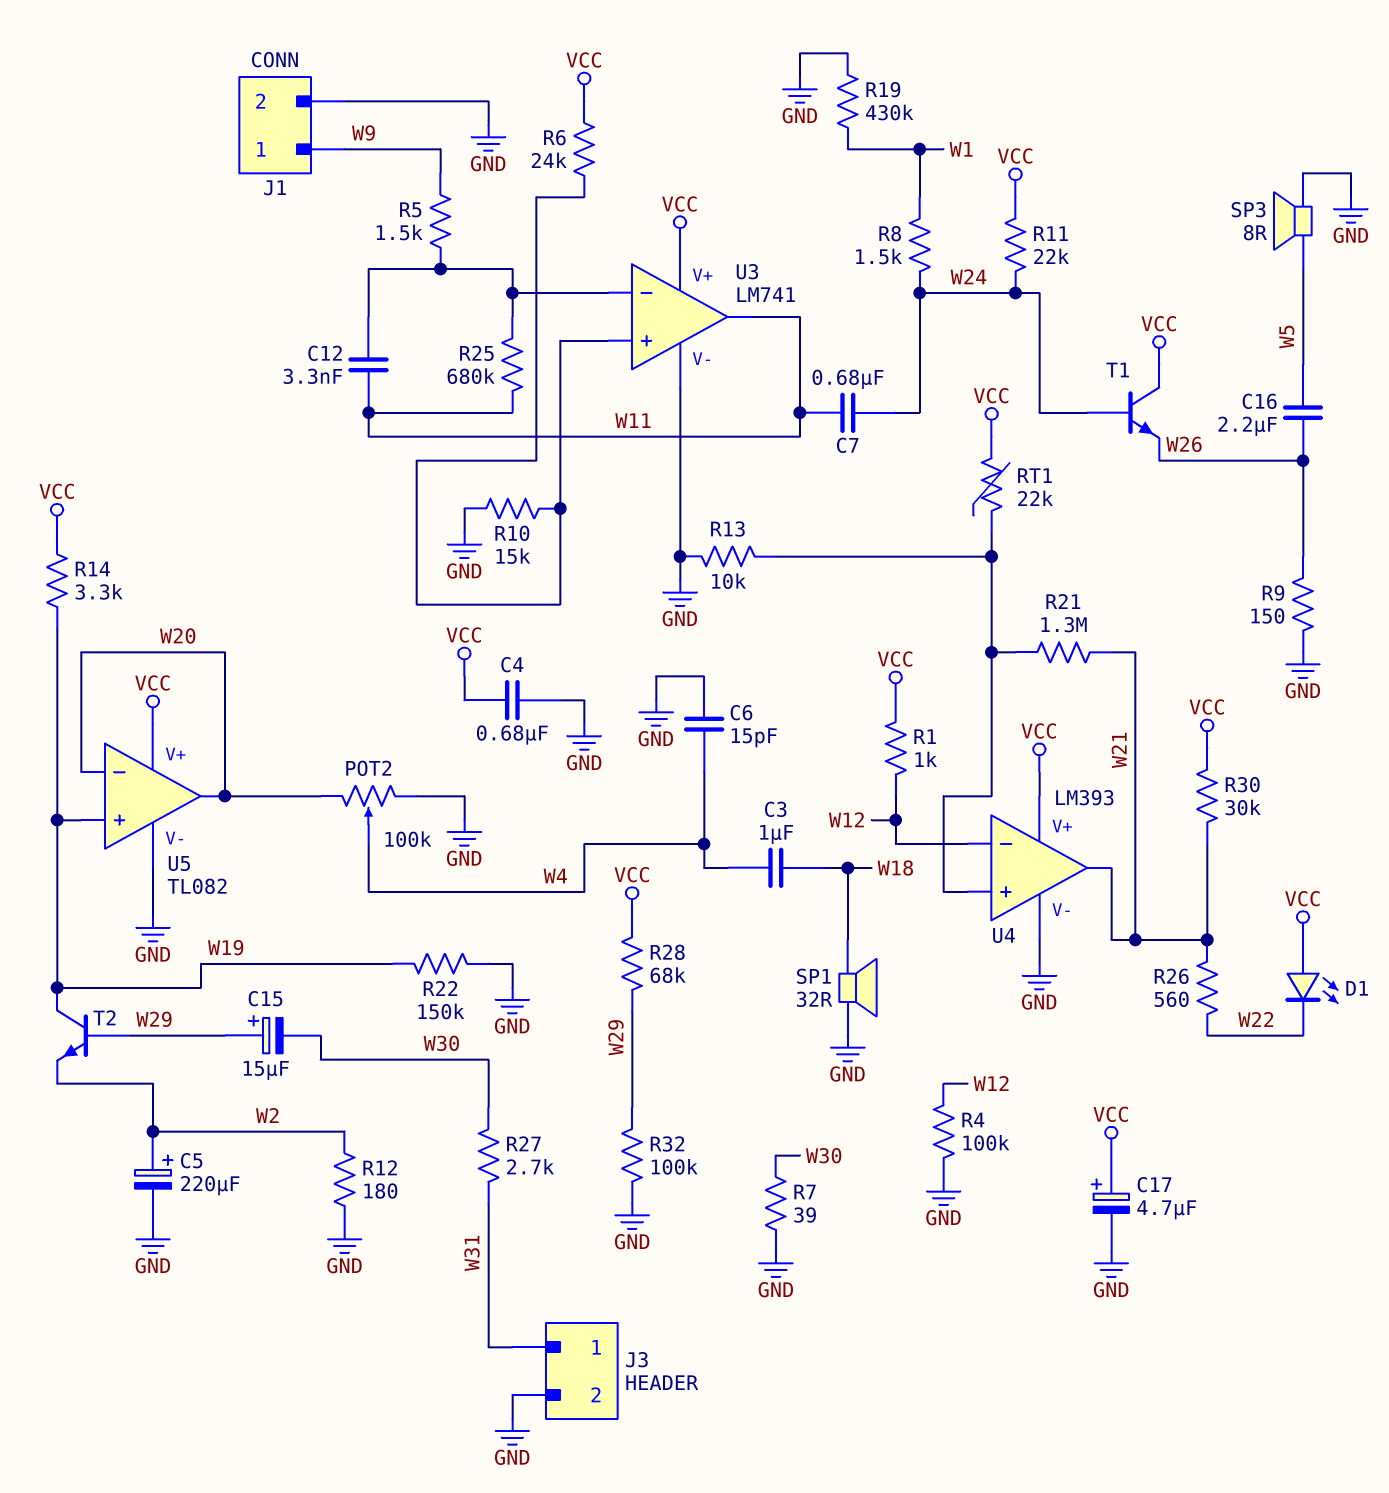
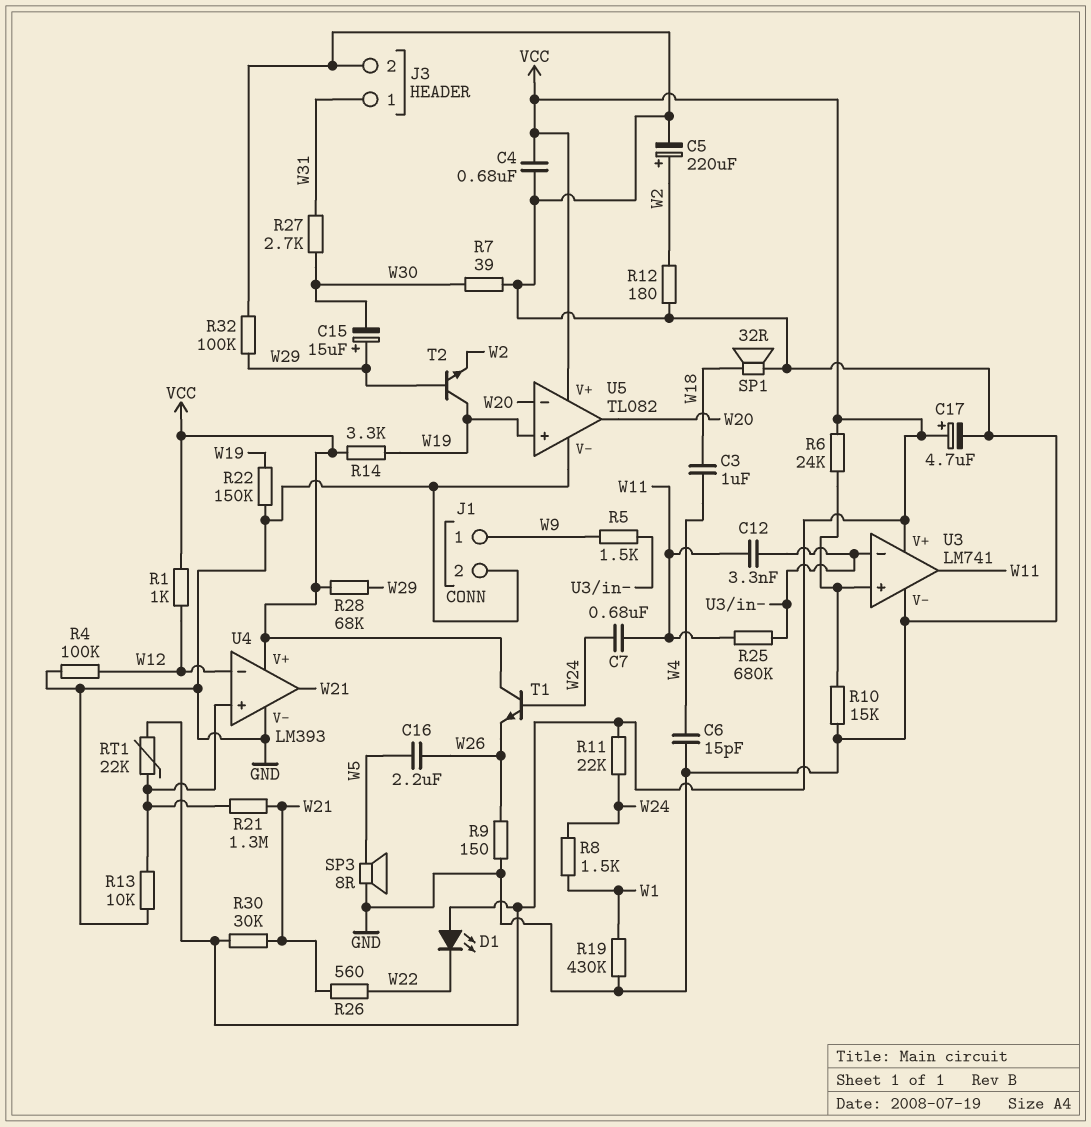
POT2: 100k (GND, W20, wiper W4) -> none

